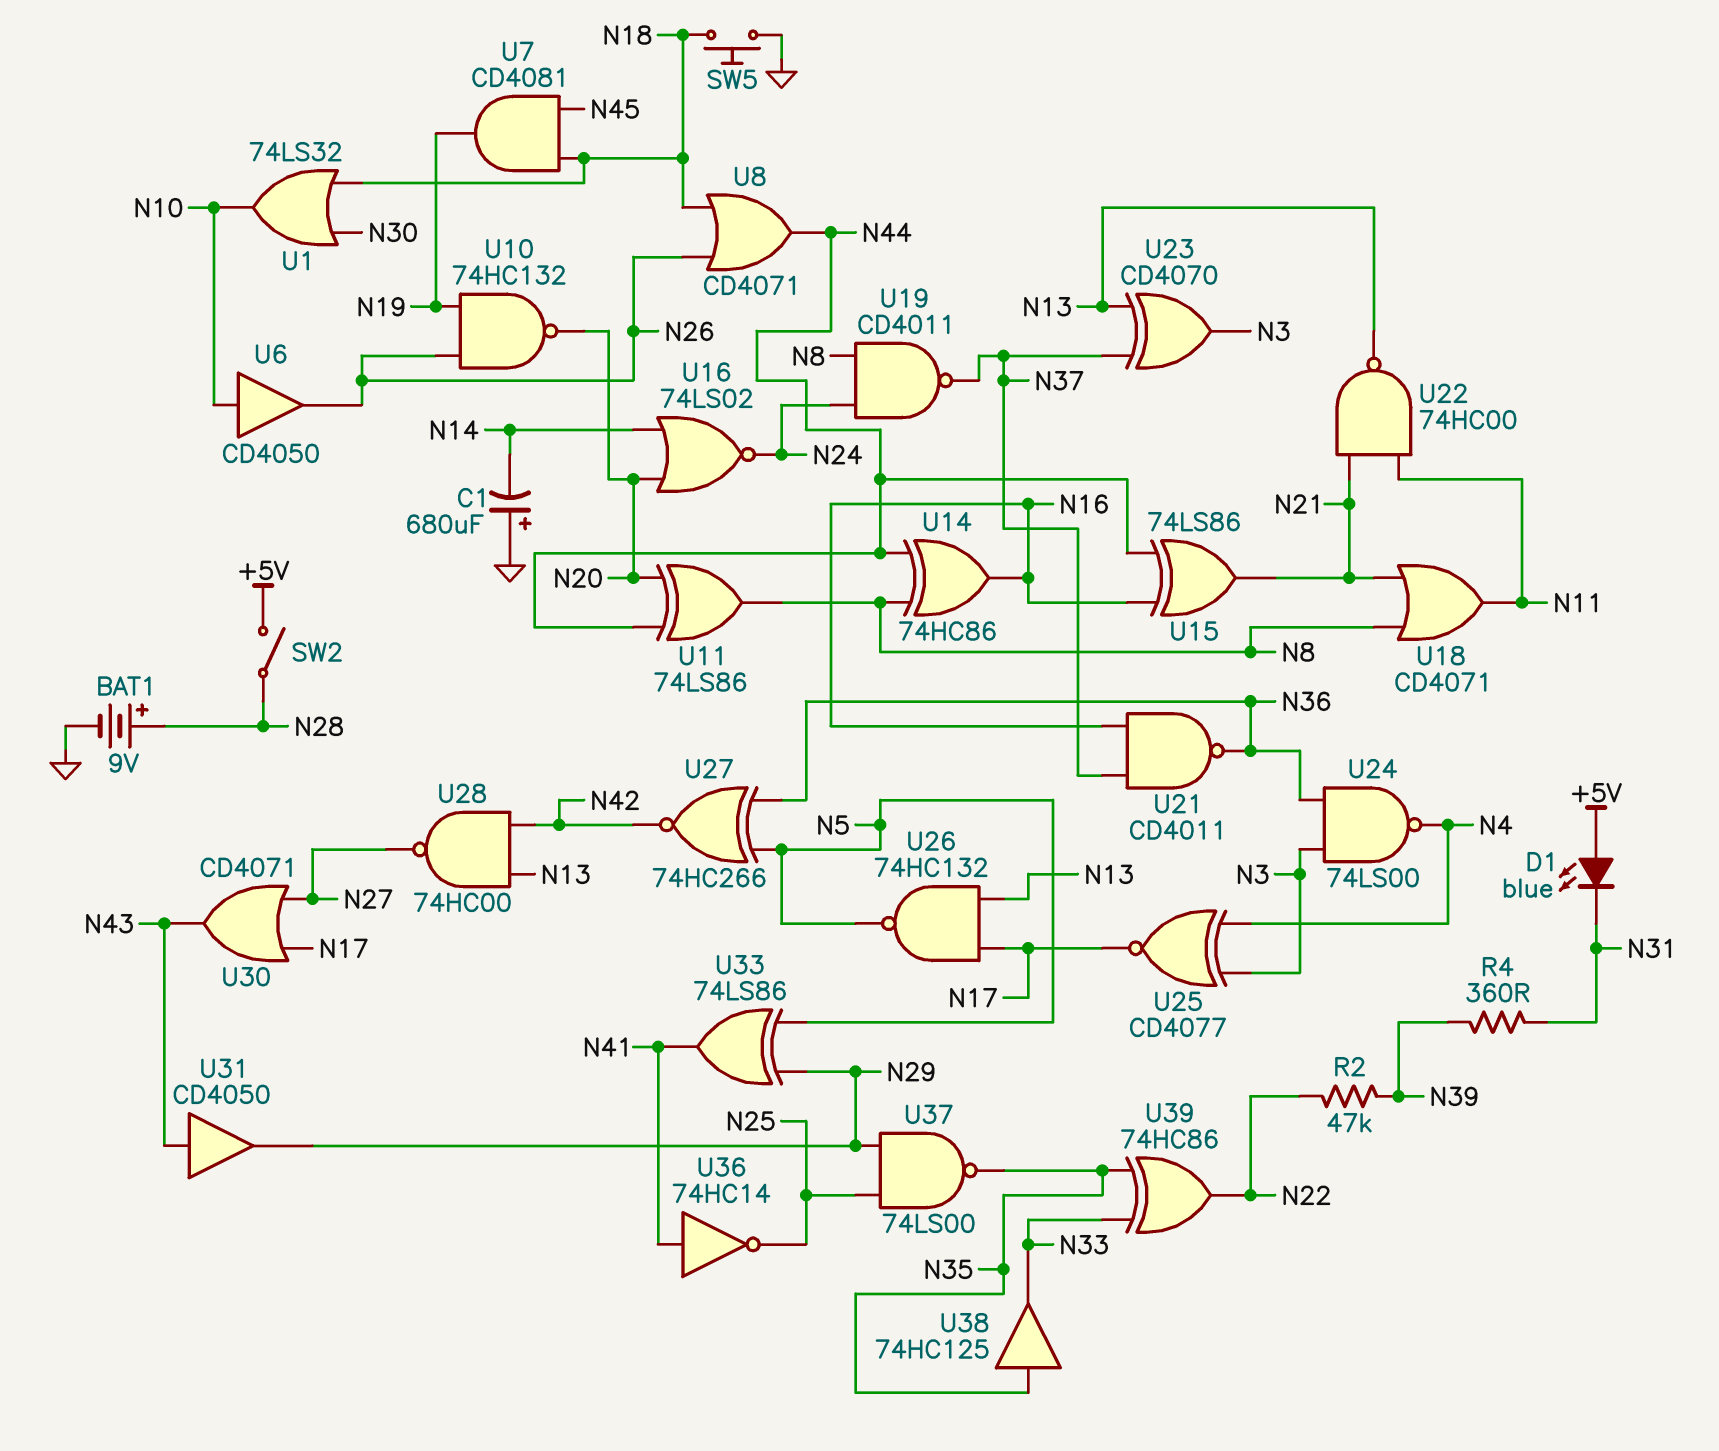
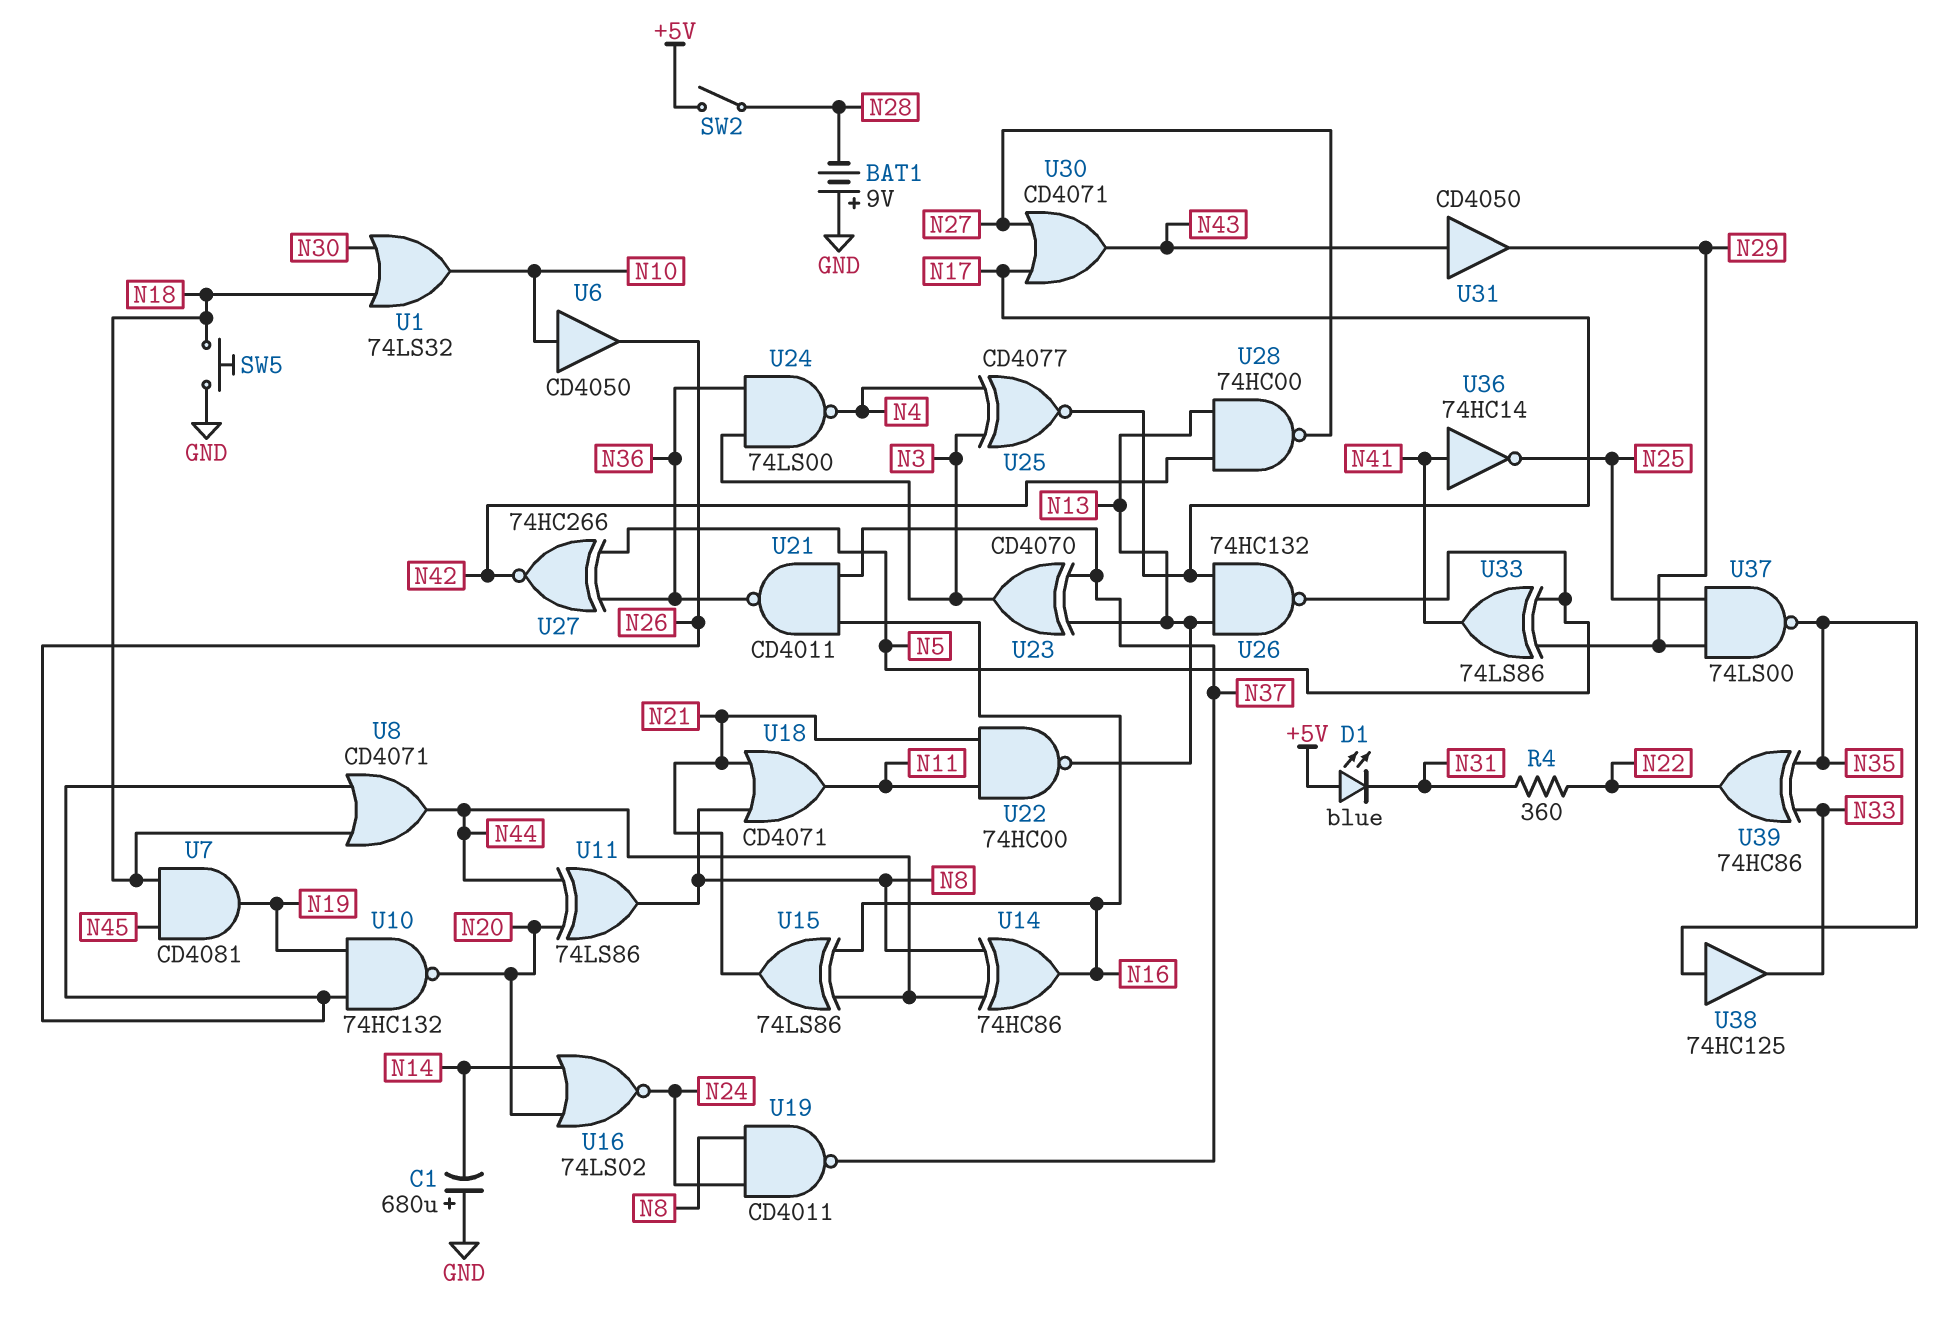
BAT1: 9V (plus N28, minus GND) -> 9V (plus GND, minus N28)
R2: 47k (N22, N39) -> none
R4: 360 (N31, N39) -> 360 (N22, N31)

